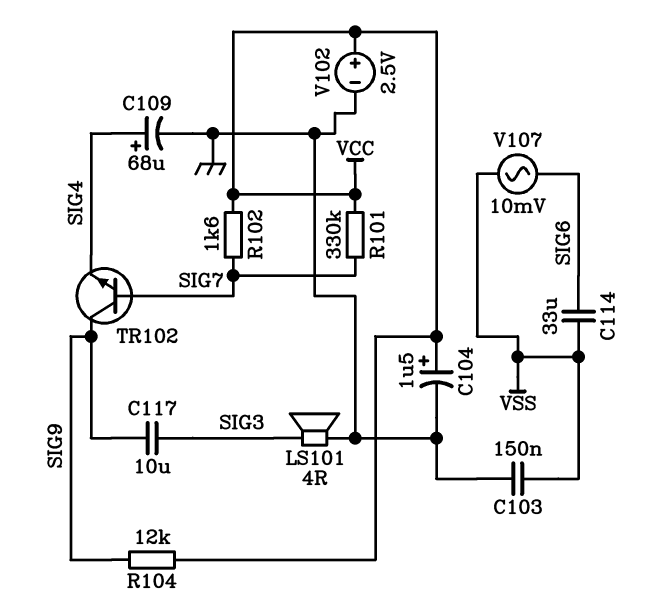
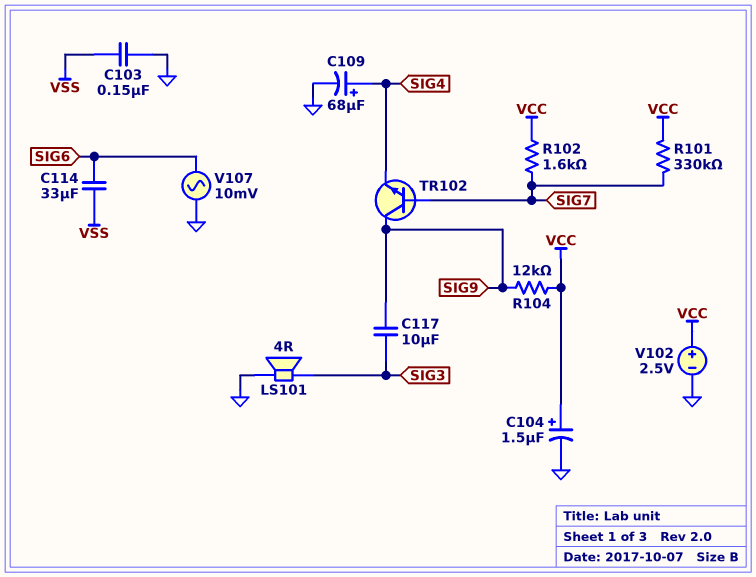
V107: AC 10mV (SIG6, VSS) -> AC 10mV (GND, SIG6)

